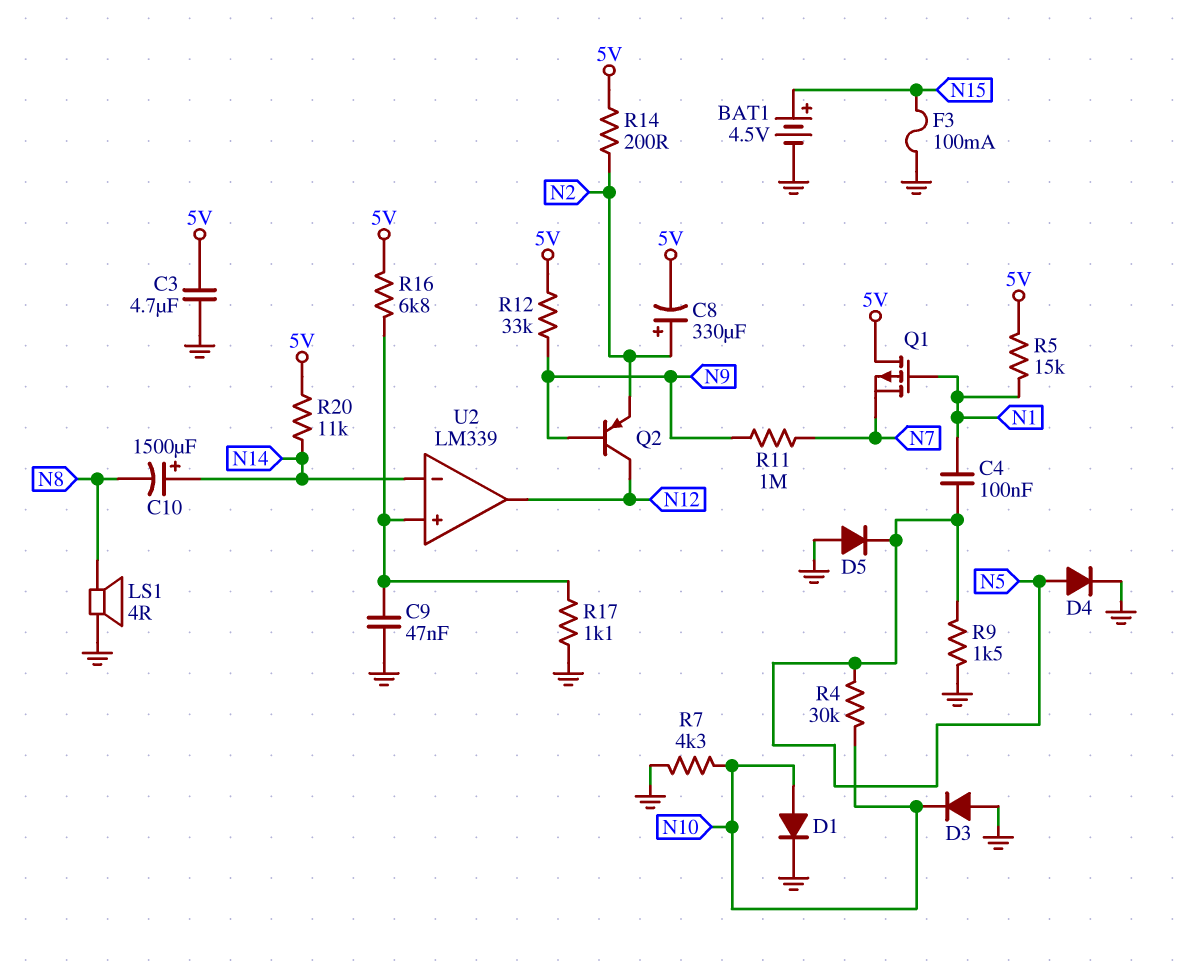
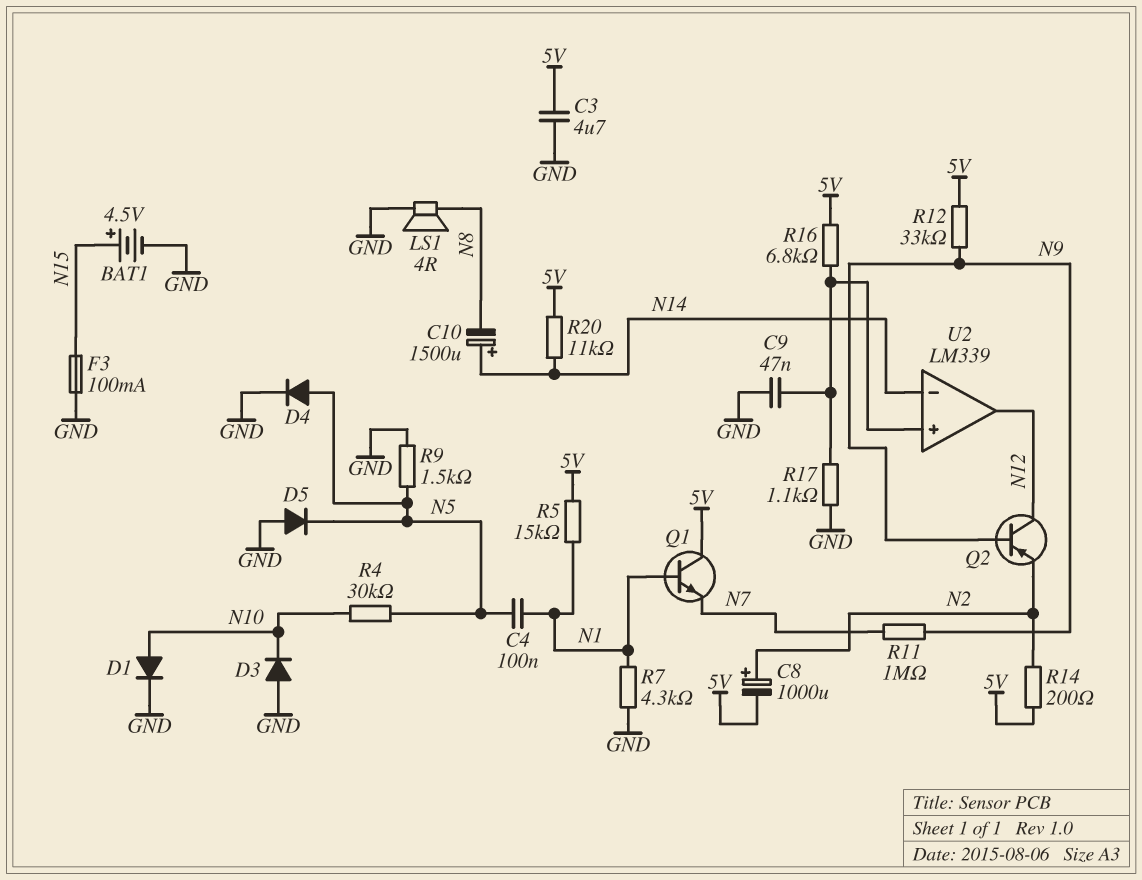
C8: 330uF (plus N2, minus 5V) -> 1000uF (plus N2, minus 5V)
Q1: PMOS (G N1, D 5V, S N7) -> NPN (B N1, C 5V, E N7)
R7: 4.3k (GND, N10) -> 4.3k (GND, N1)

